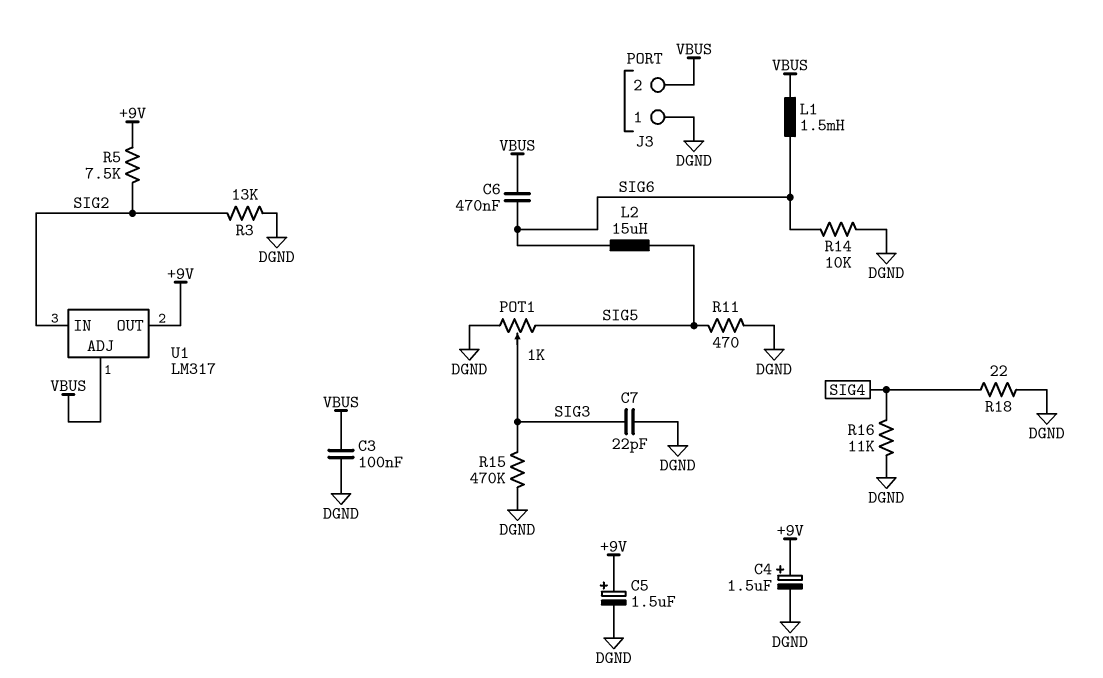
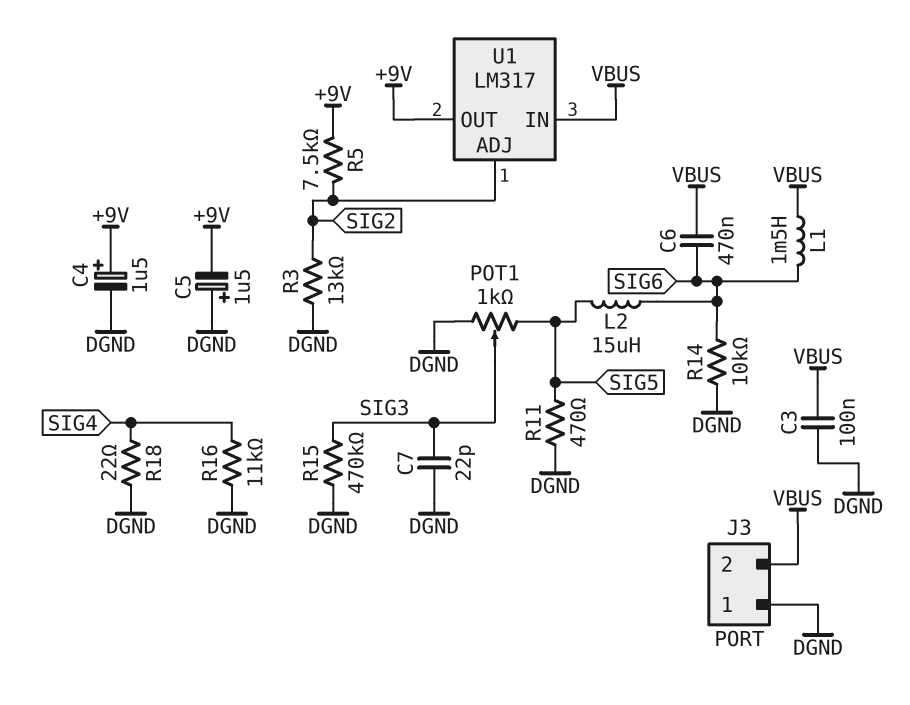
C5: 1.5uF (plus +9V, minus DGND) -> 1.5uF (plus DGND, minus +9V)
U1 pin ADJ: VBUS -> SIG2
U1 pin IN: SIG2 -> VBUS

